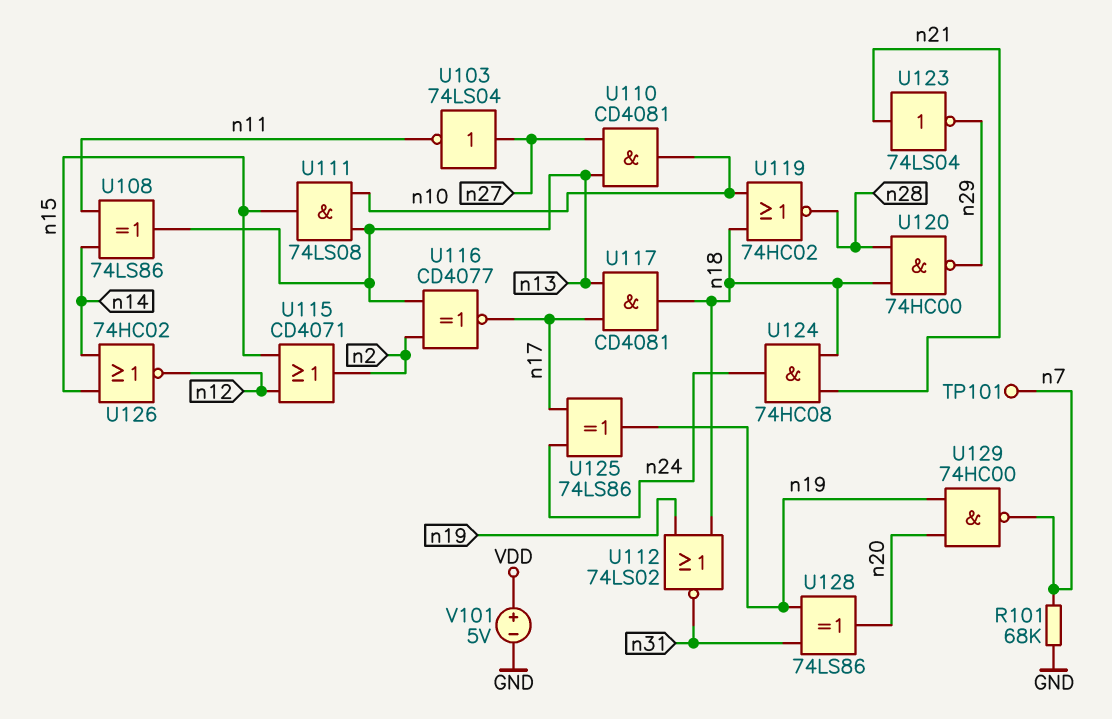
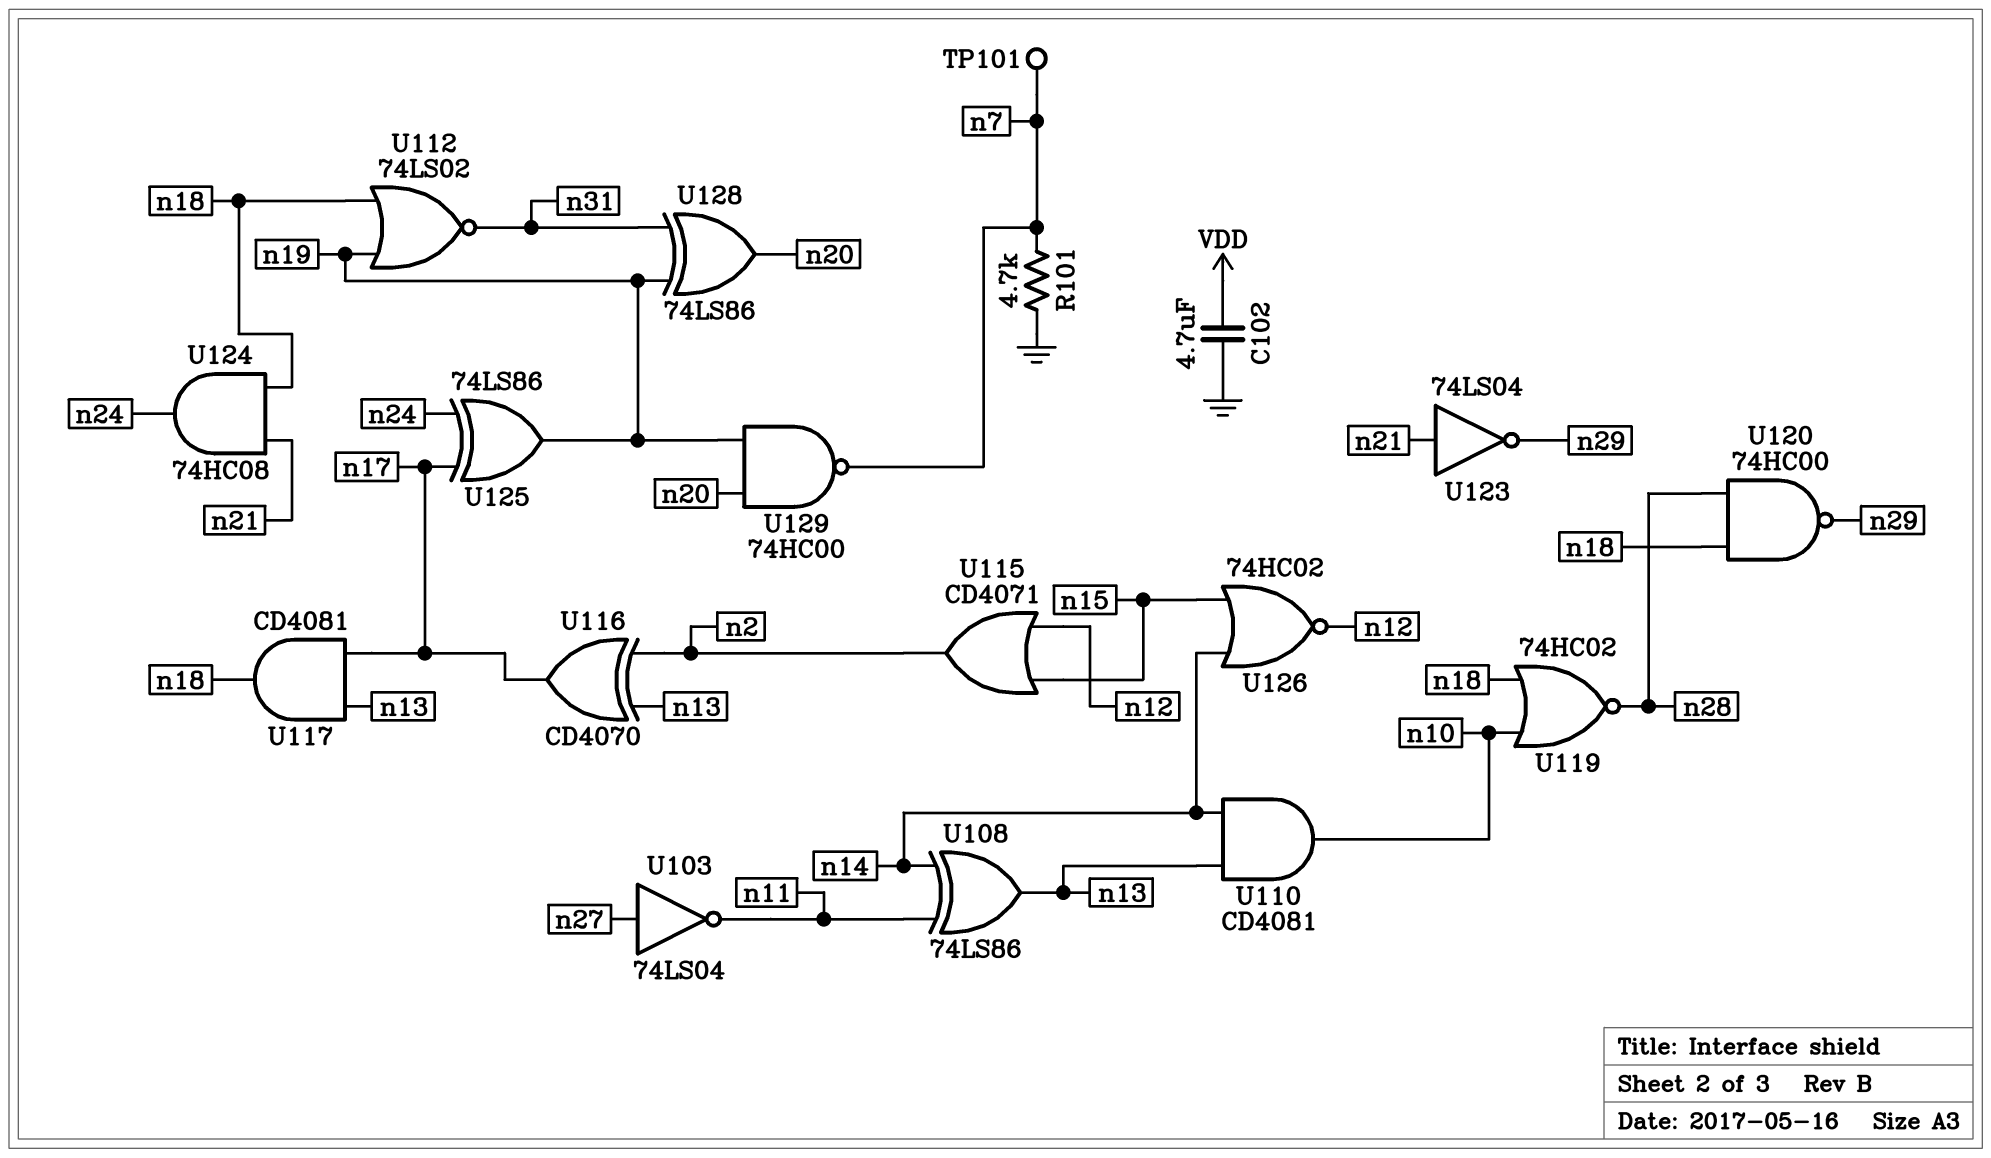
C102: none -> 4.7uF (GND, VDD)
R101: 68k (GND, n7) -> 4.7k (GND, n7)
U110: AND CD4081 (in n13, in n27, out n10) -> AND CD4081 (in n13, in n14, out n10)
U111: AND 74LS08 (in n10, in n13, out n15) -> none
U116: XNOR CD4077 (in n2, in n13, out n17) -> XOR CD4070 (in n2, in n13, out n17)
V101: 5V (plus VDD, minus GND) -> none

